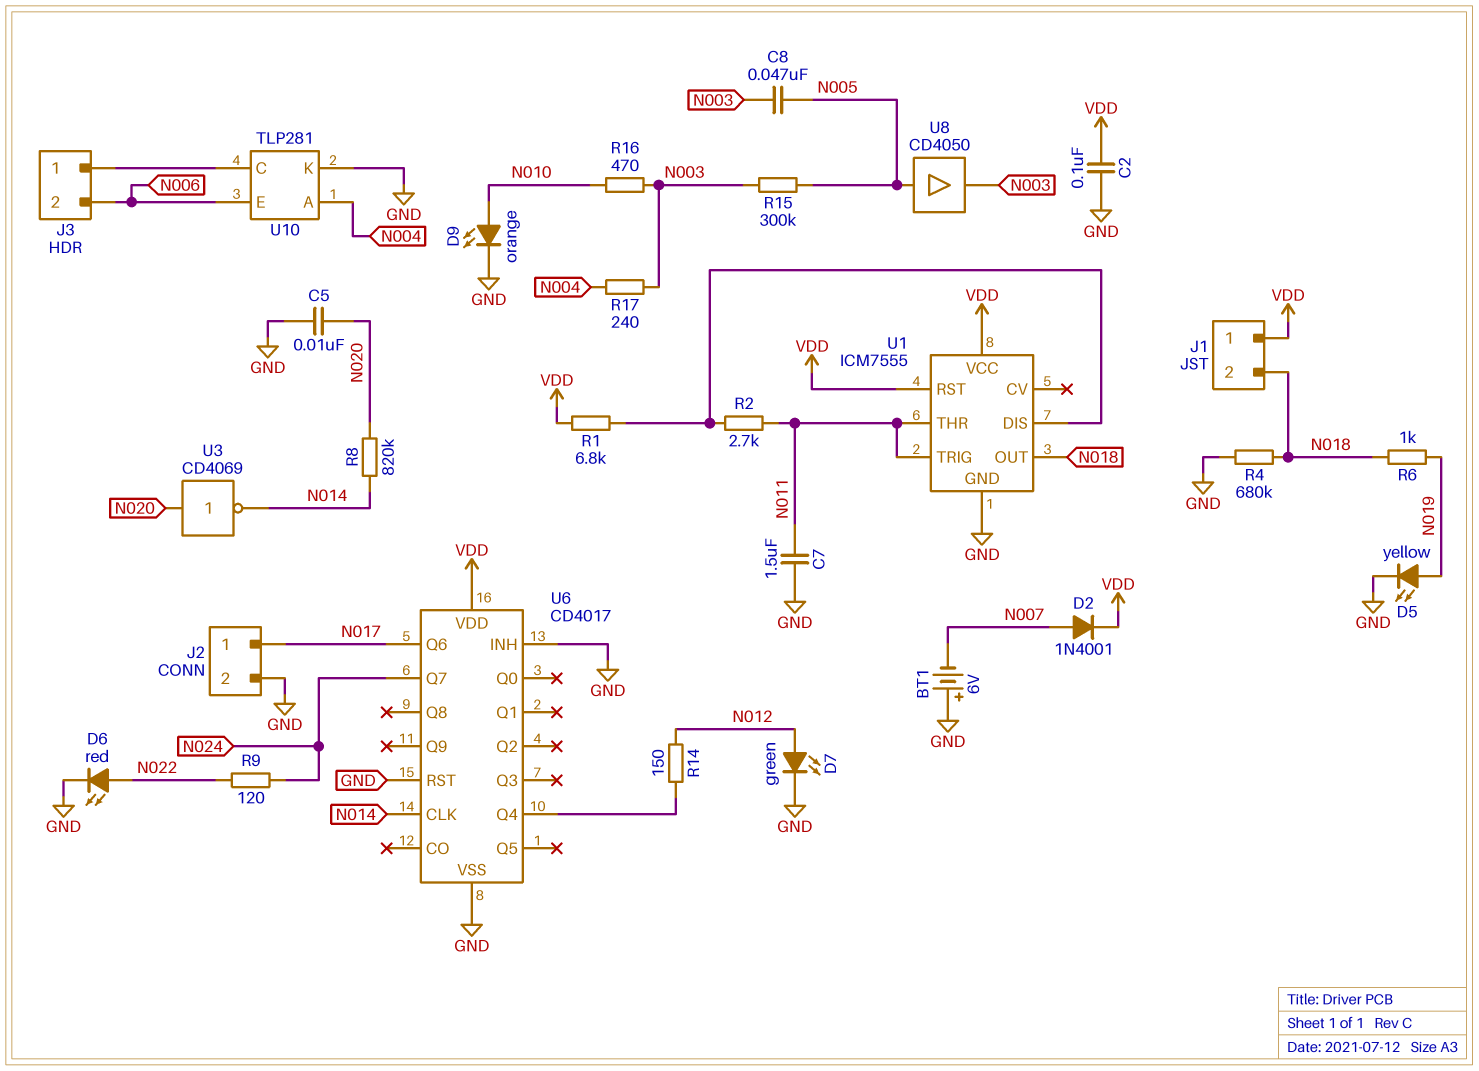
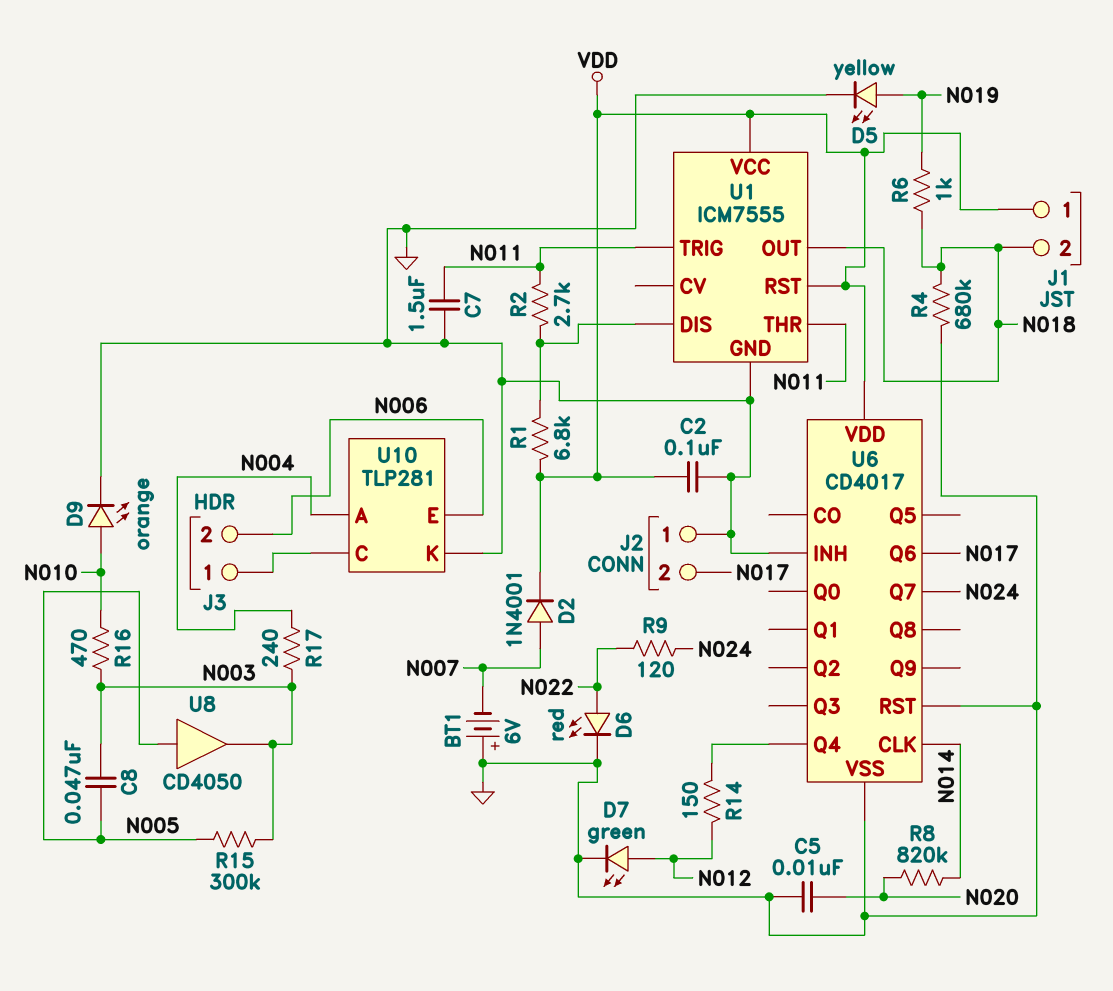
J2 pin 1: N017 -> GND
J2 pin 2: GND -> N017
U3: NOT CD4069 (in N020, out N014) -> none

